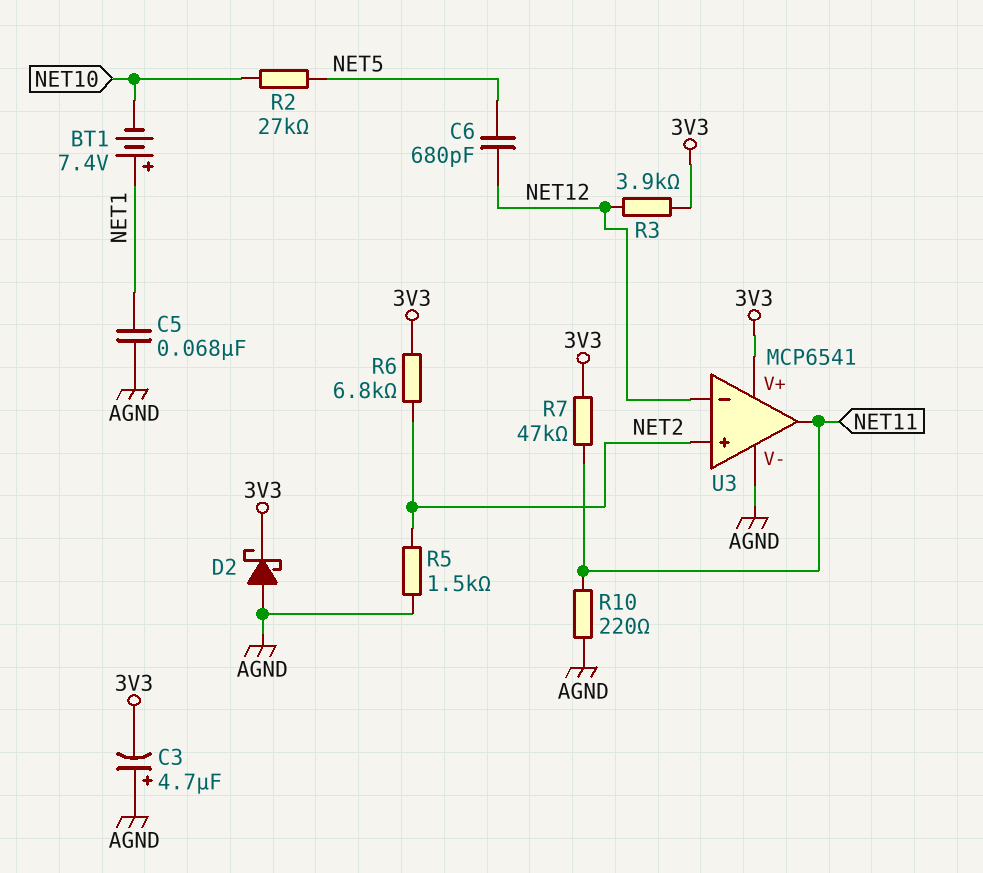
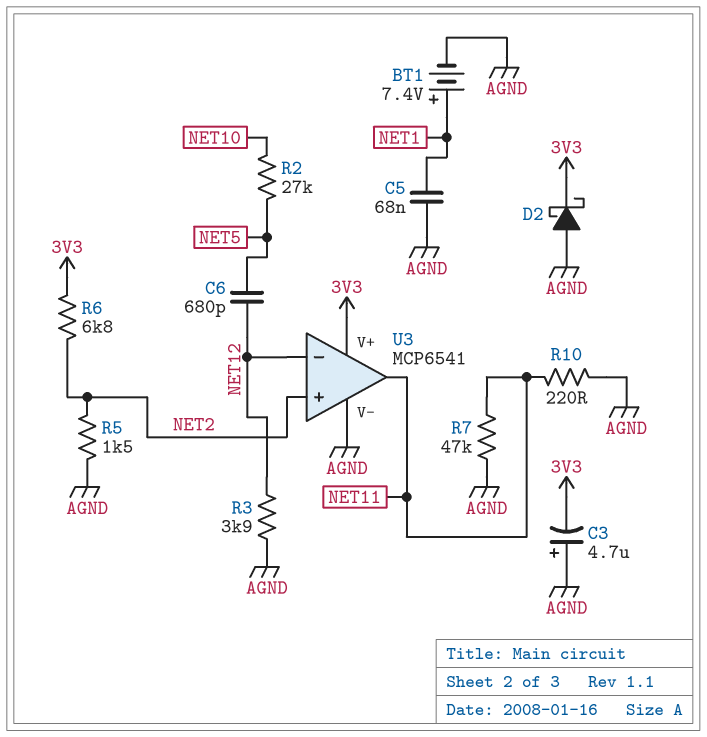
BT1: 7.4V (plus NET1, minus NET10) -> 7.4V (plus NET1, minus AGND)
R3: 3.9k (3V3, NET12) -> 3.9k (AGND, NET12)
R7: 47k (3V3, NET11) -> 47k (AGND, NET11)

